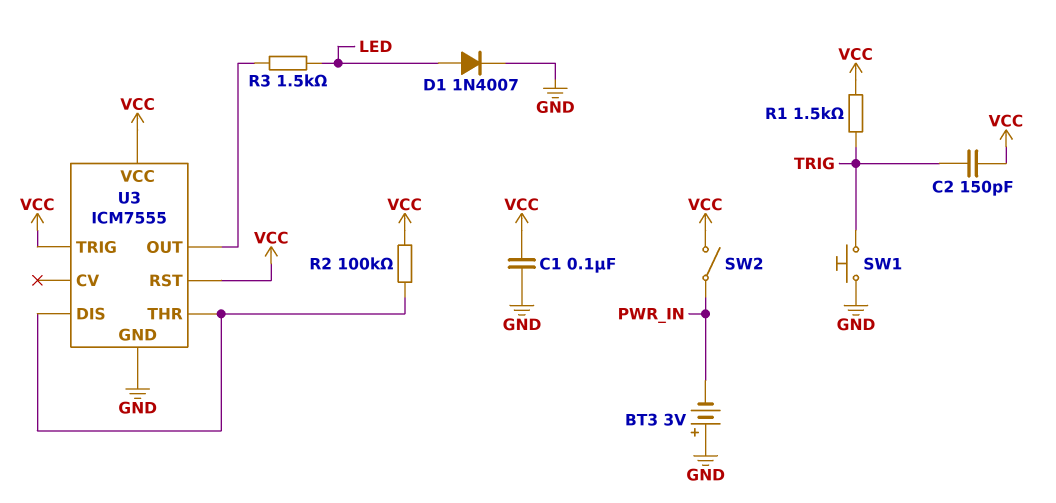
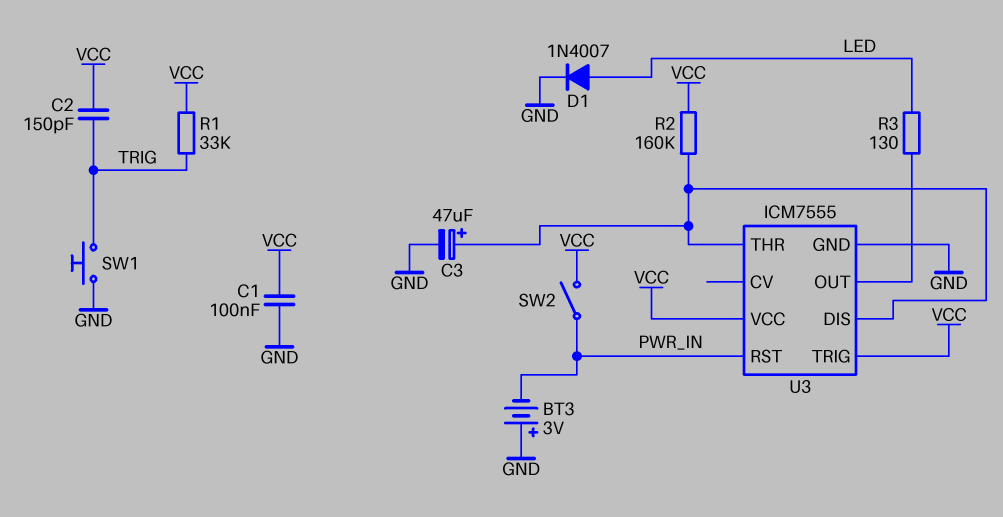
C3: none -> 47uF (plus U3/DIS, minus GND)
R1: 1.5k (TRIG, VCC) -> 33k (TRIG, VCC)
R2: 100k (U3/DIS, VCC) -> 160k (U3/DIS, VCC)
R3: 1.5k (LED, U3/OUT) -> 130 (LED, U3/OUT)
U3 pin RST: VCC -> PWR_IN

